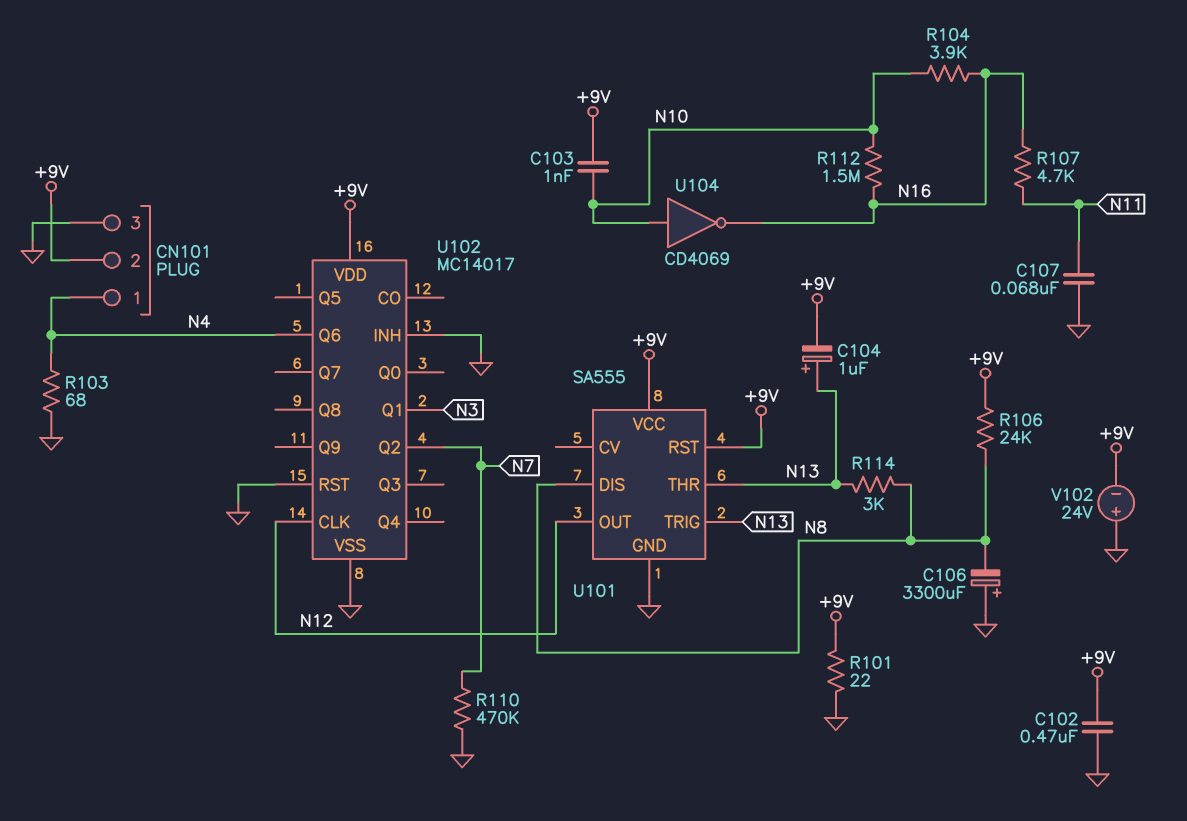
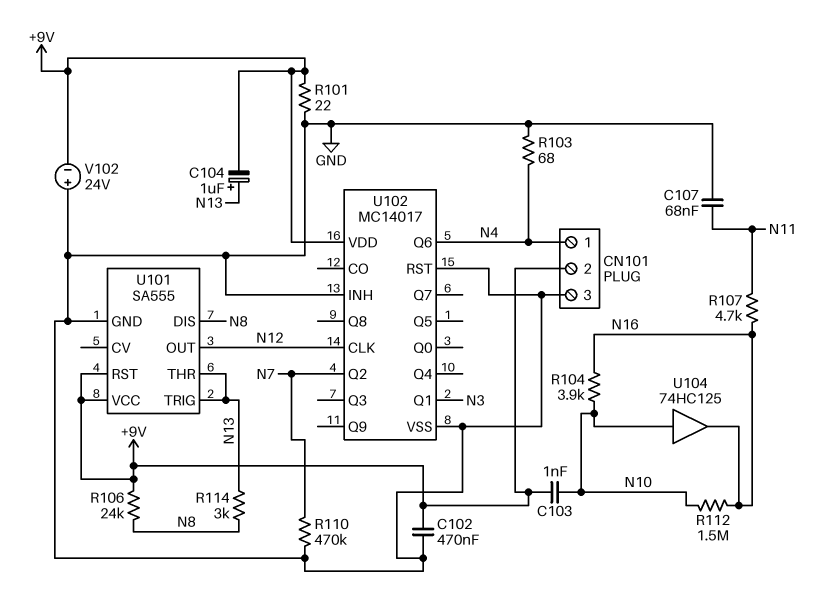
C106: 3300uF (plus GND, minus N8) -> none
U104: NOT CD4069 (in N10, out N16) -> buffer 74HC125 (in N10, out N16)

